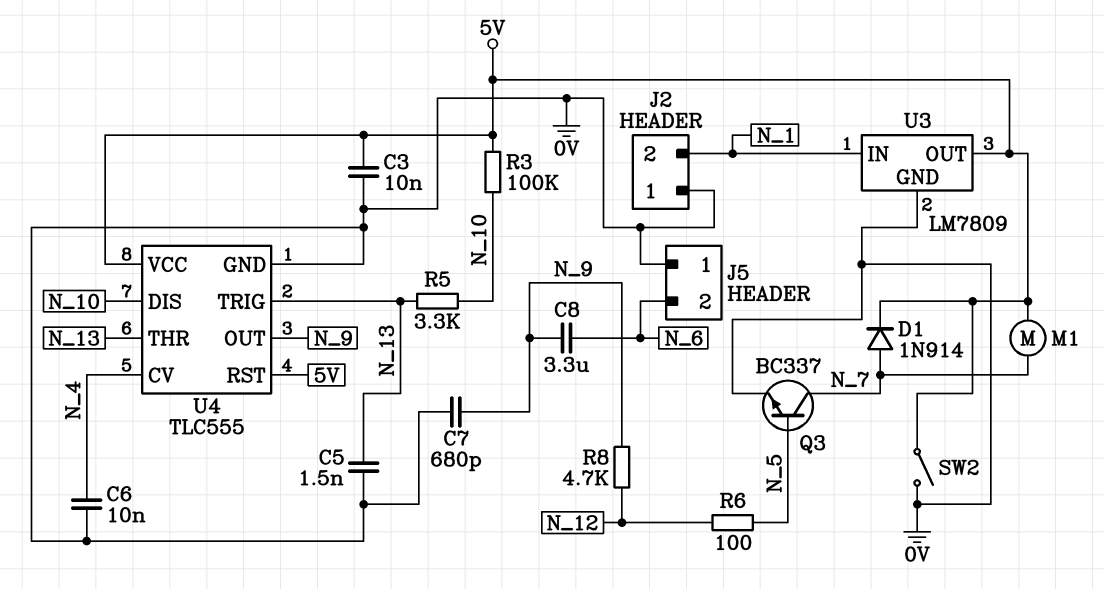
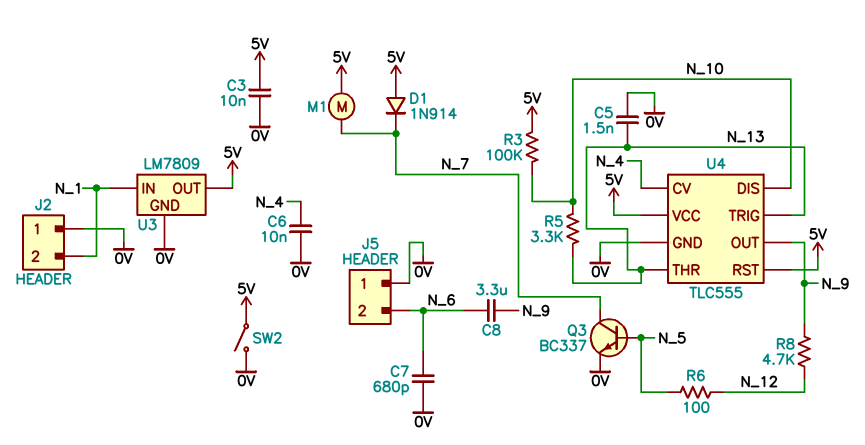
C7: 680pF (0V, N_9) -> 680pF (0V, N_6)
D1: diode 1N914 (A N_7, K 5V) -> diode 1N914 (A 5V, K N_7)

